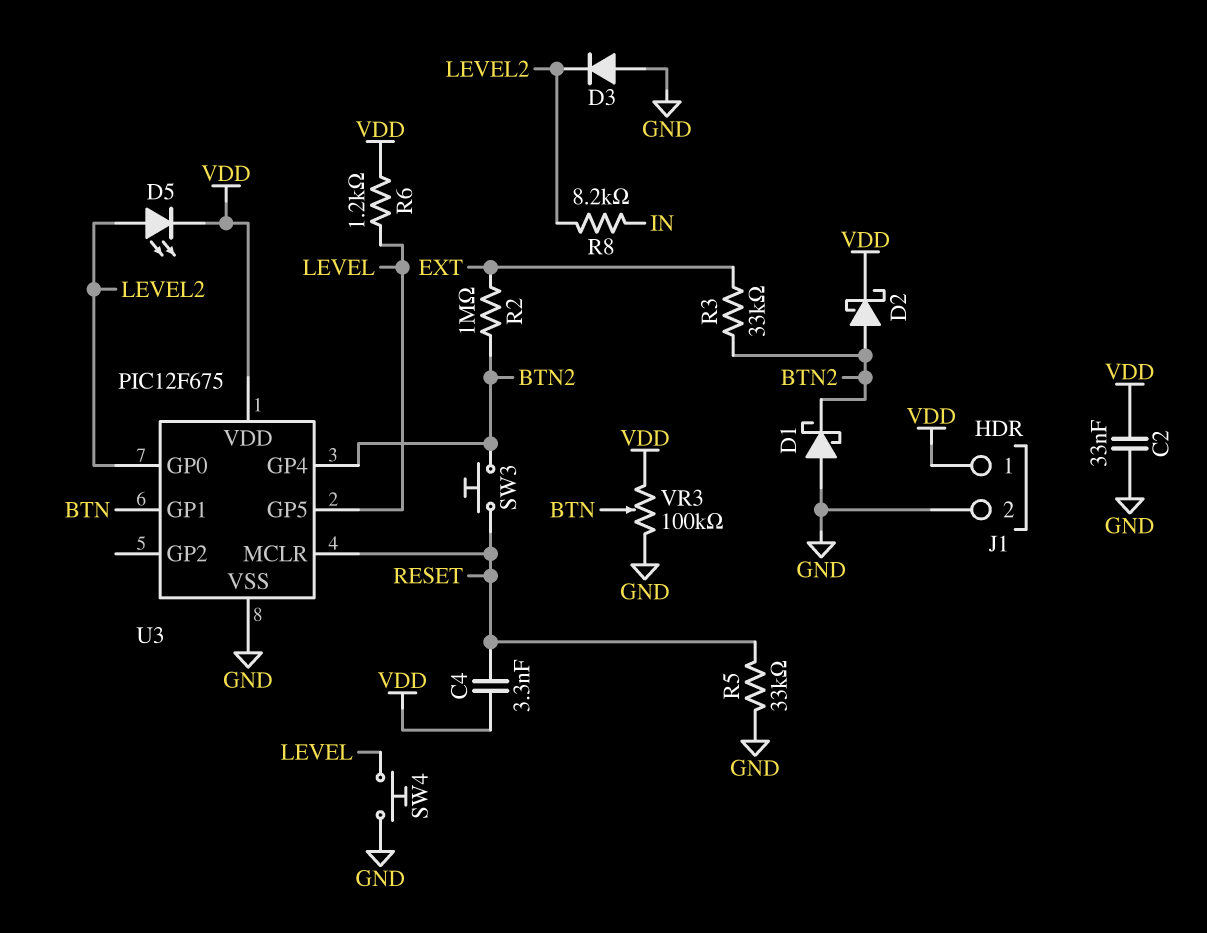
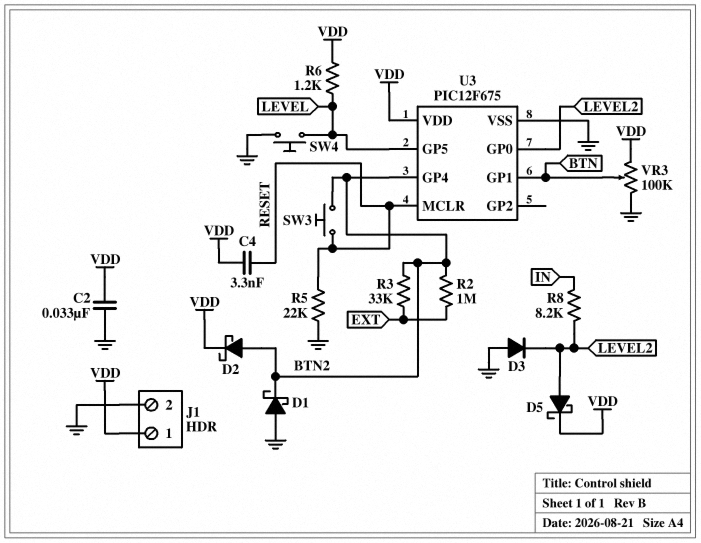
D5: LED (A LEVEL2, K VDD) -> schottky (A LEVEL2, K VDD)
R5: 33k (GND, RESET) -> 22k (GND, RESET)

